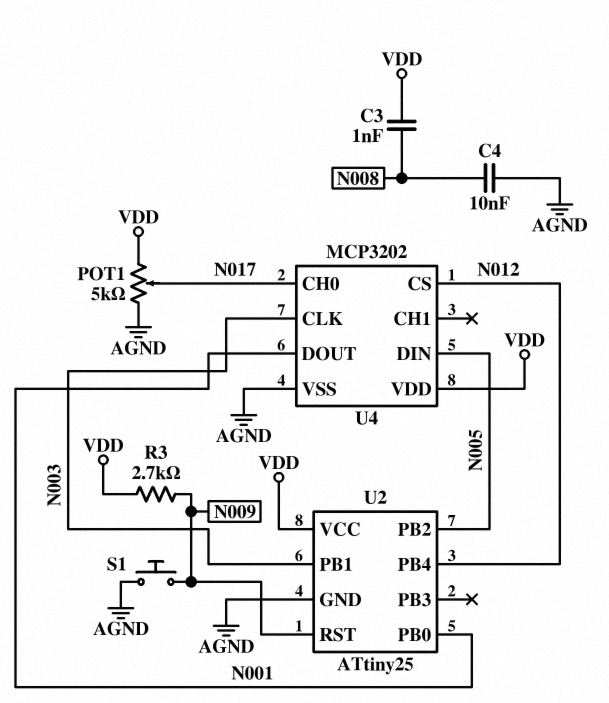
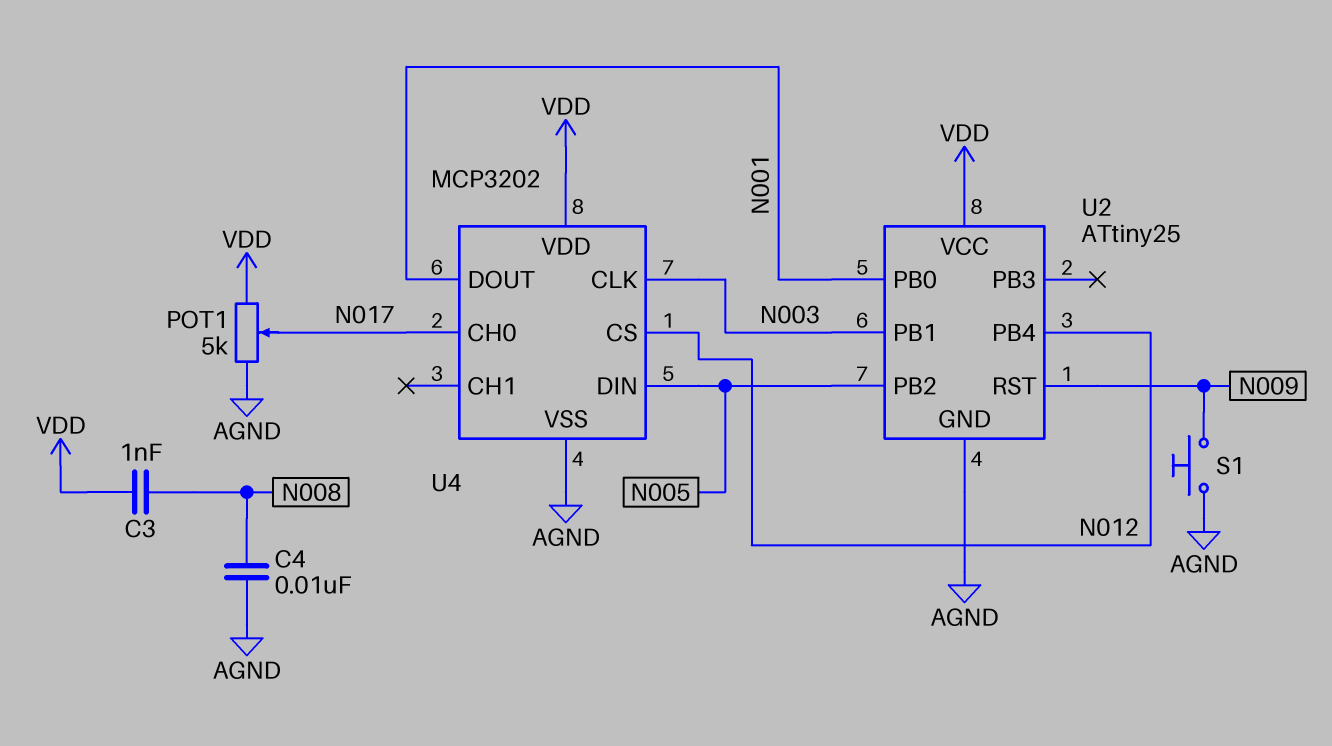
R3: 2.7k (N009, VDD) -> none

